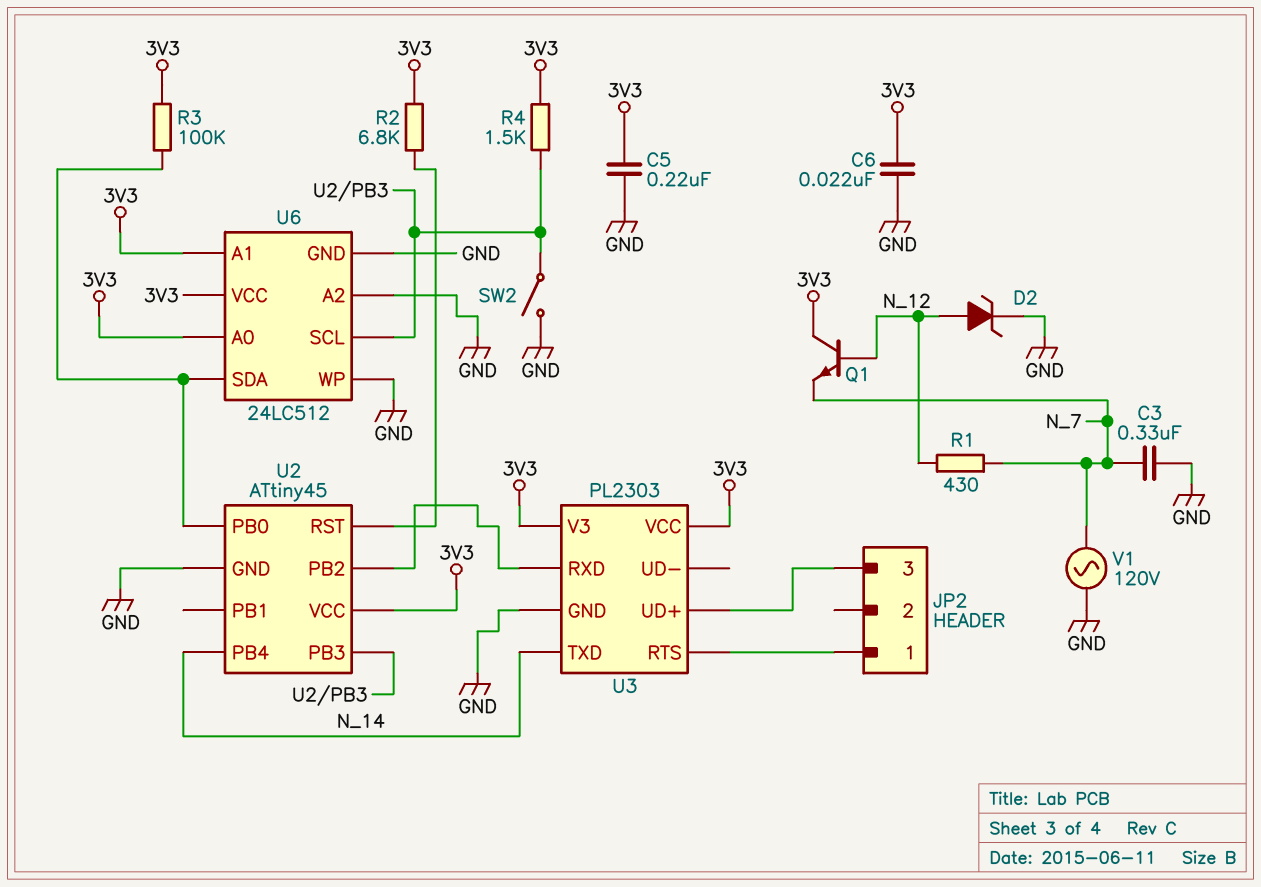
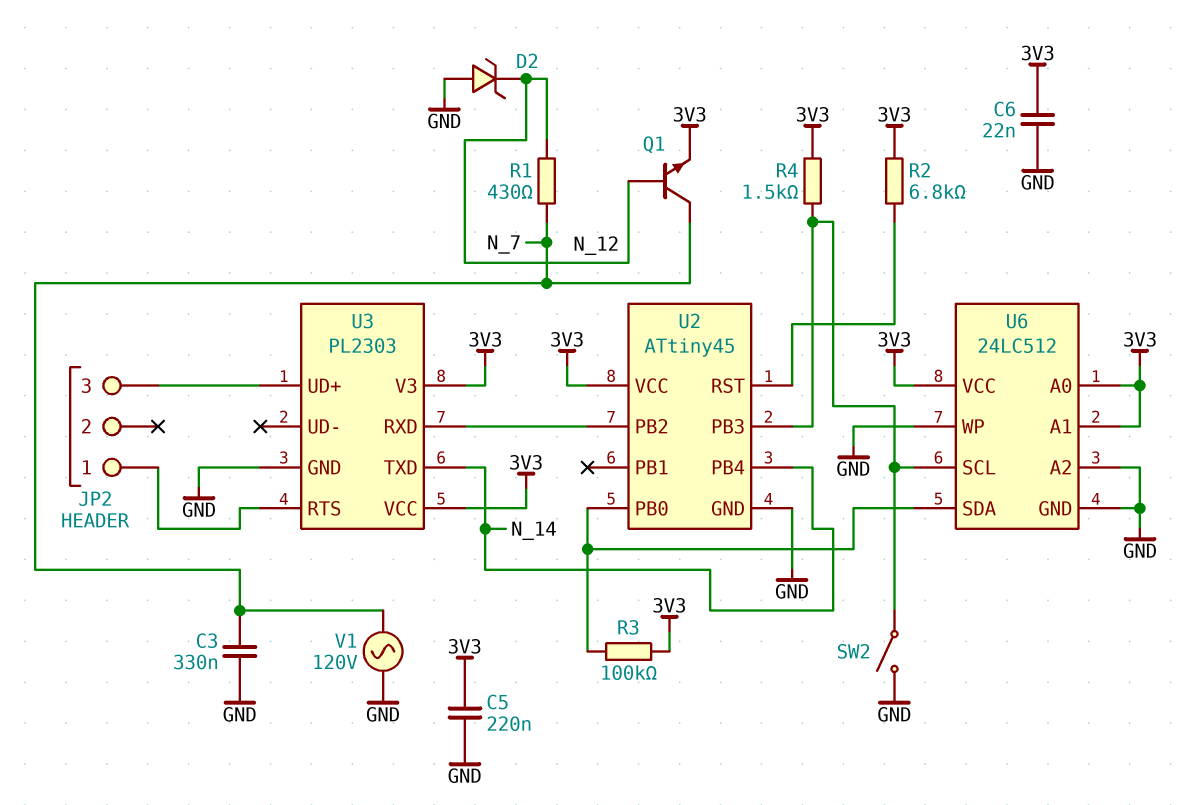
D2: zener (A N_12, K GND) -> zener (A GND, K N_12)
Q1: NPN (B N_12, C 3V3, E N_7) -> NPN (B N_12, C N_7, E 3V3)

